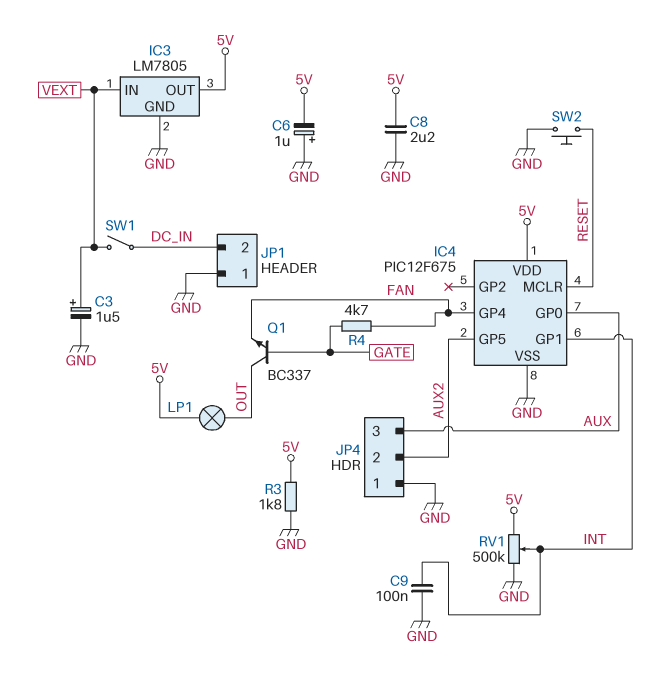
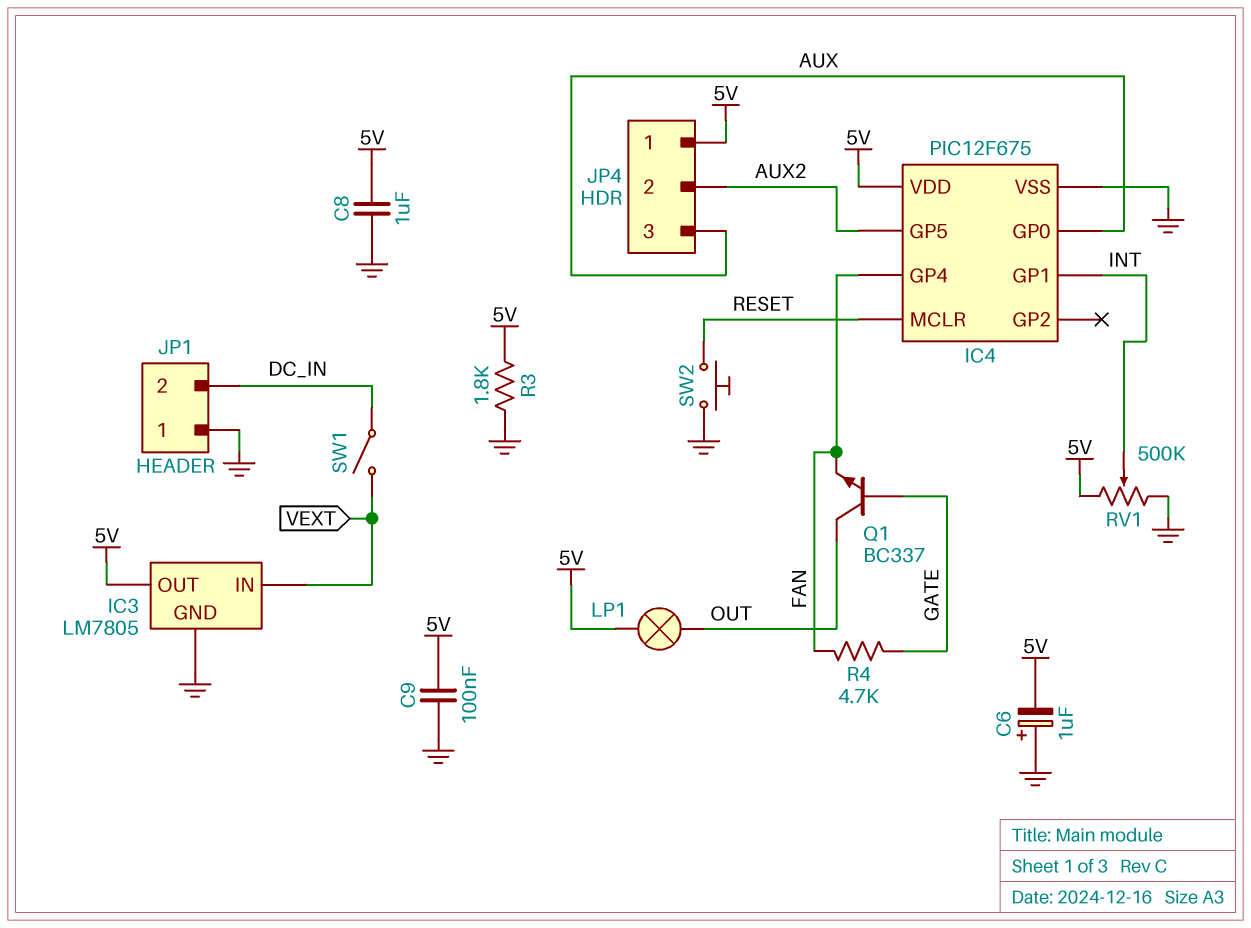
C3: 1.5uF (plus VEXT, minus GND) -> none
C8: 2.2uF (5V, GND) -> 1uF (5V, GND)
C9: 100nF (GND, INT) -> 100nF (5V, GND)
JP4 pin 1: GND -> 5V

